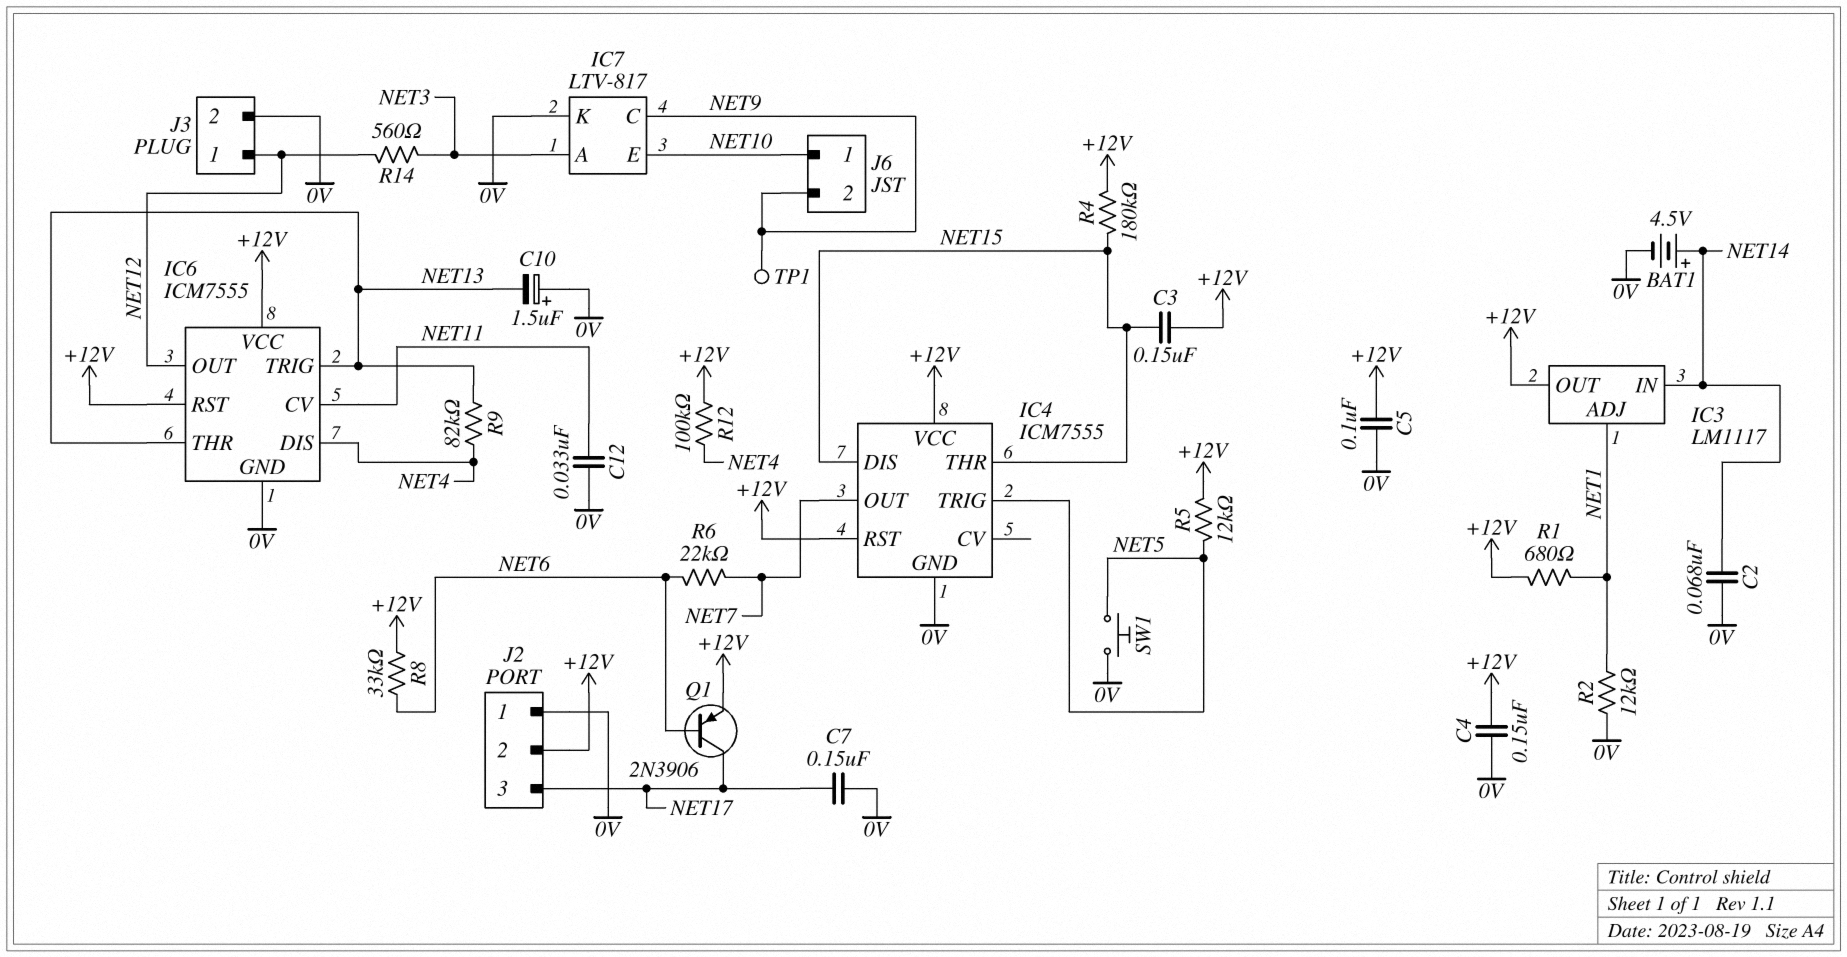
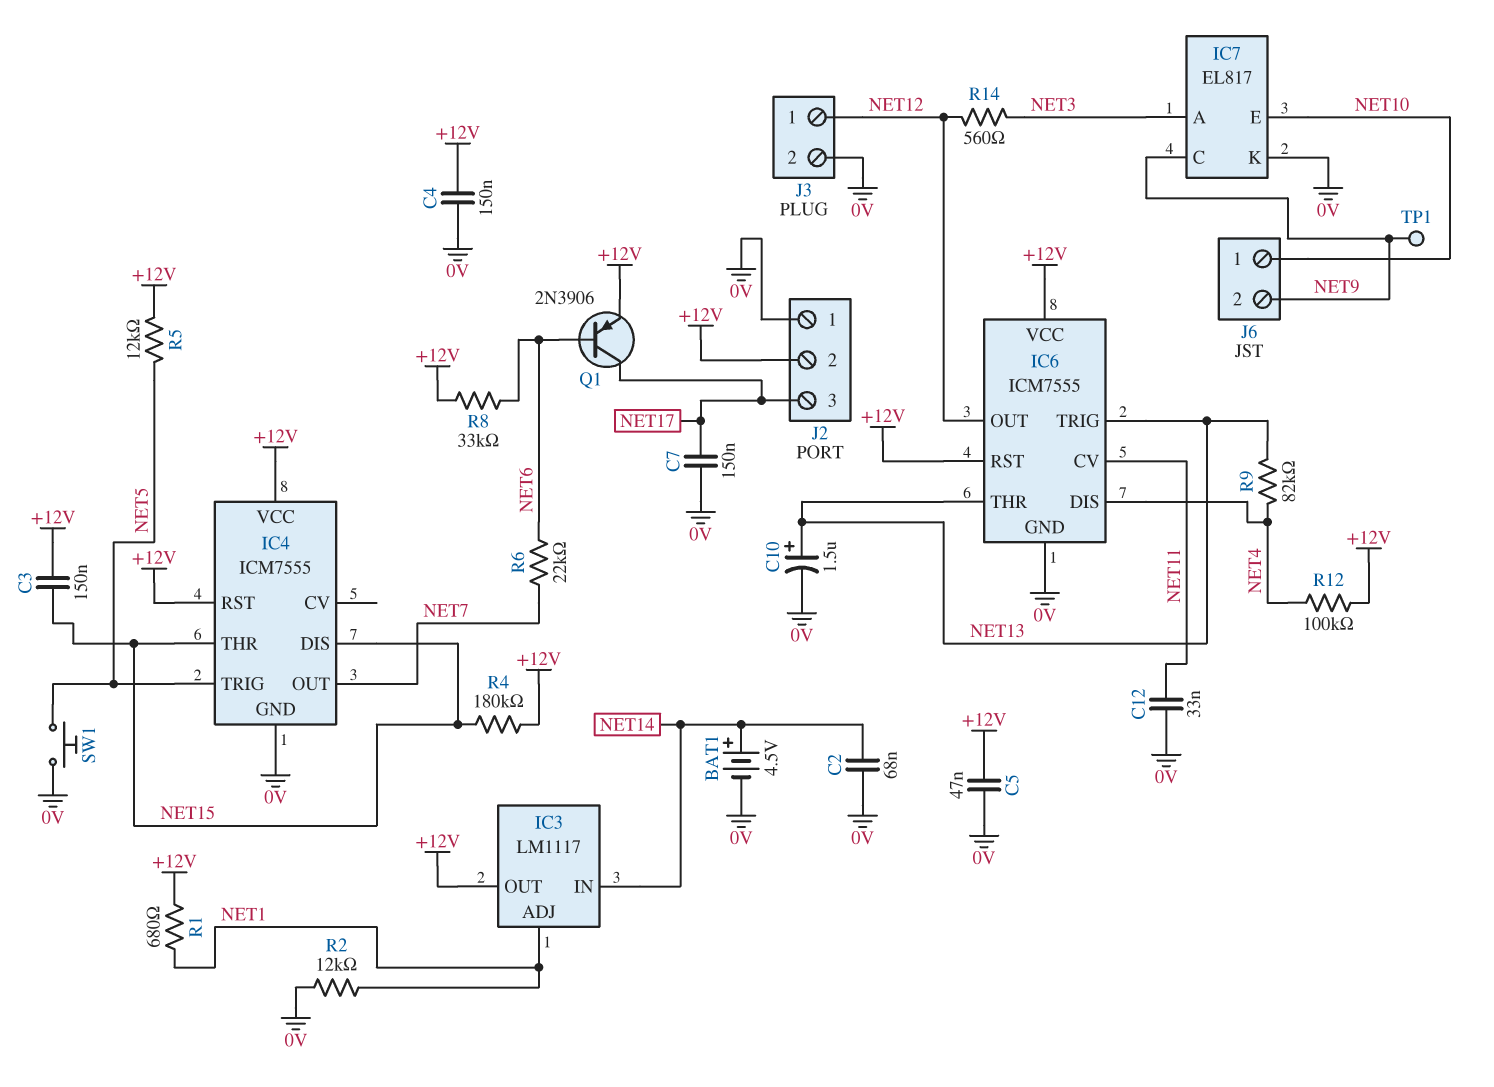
C5: 100nF (+12V, 0V) -> 47nF (+12V, 0V)
C10: 1.5uF (plus 0V, minus NET13) -> 1.5uF (plus NET13, minus 0V)
IC7: LTV-817 -> EL817

